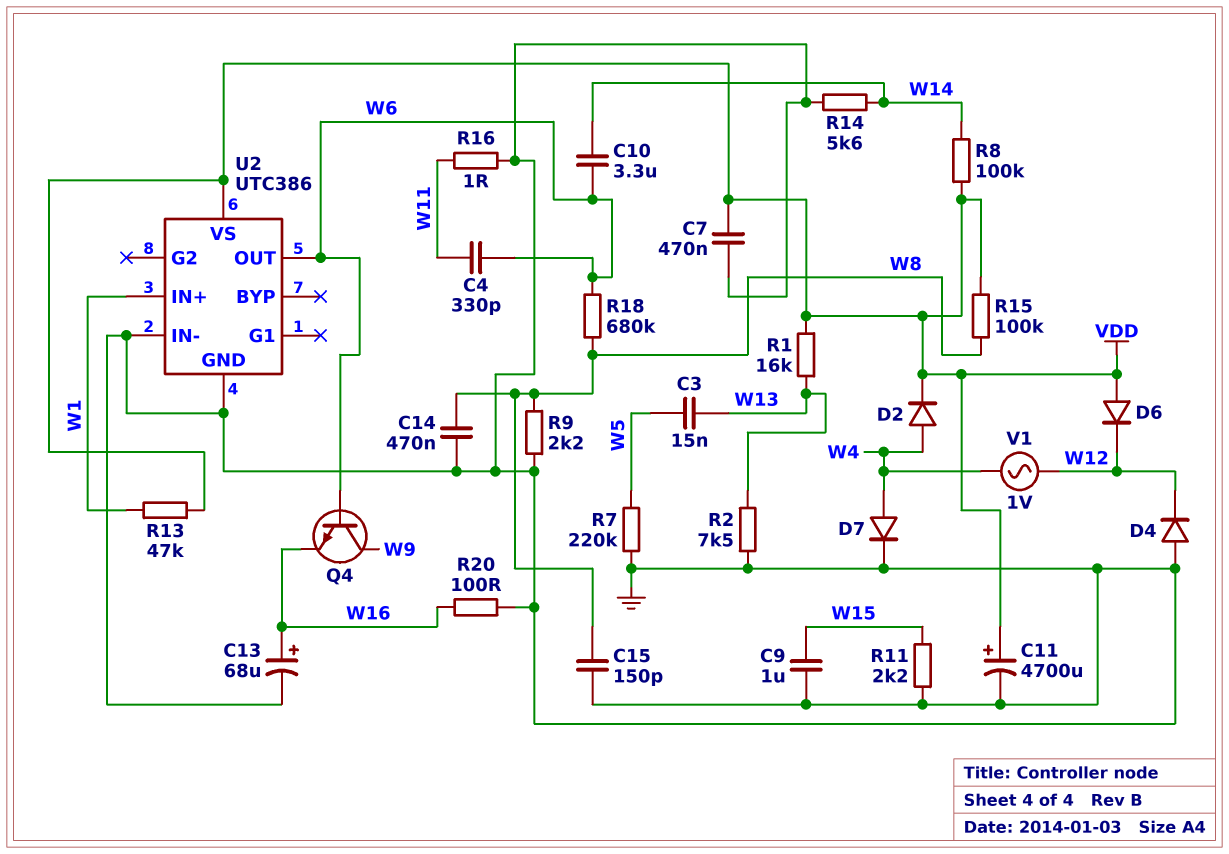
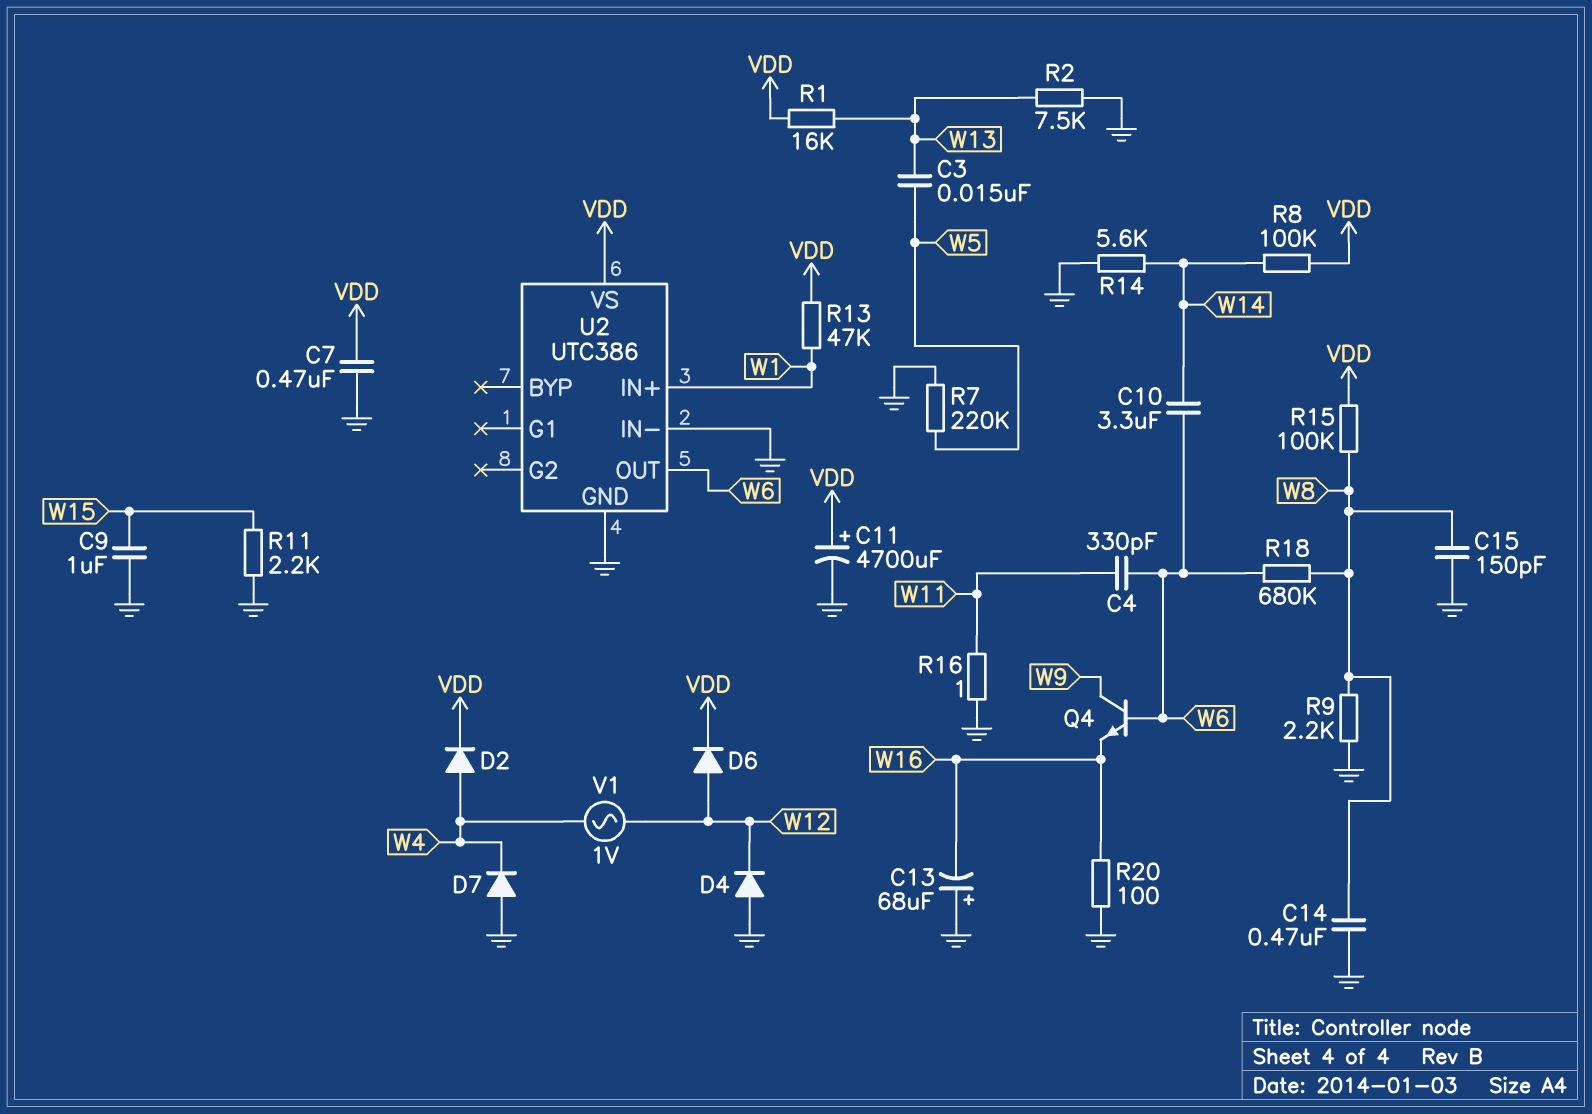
C13: 68uF (plus W16, minus GND) -> 68uF (plus GND, minus W16)
D6: diode (A VDD, K W12) -> diode (A W12, K VDD)
D7: diode (A W4, K GND) -> diode (A GND, K W4)

